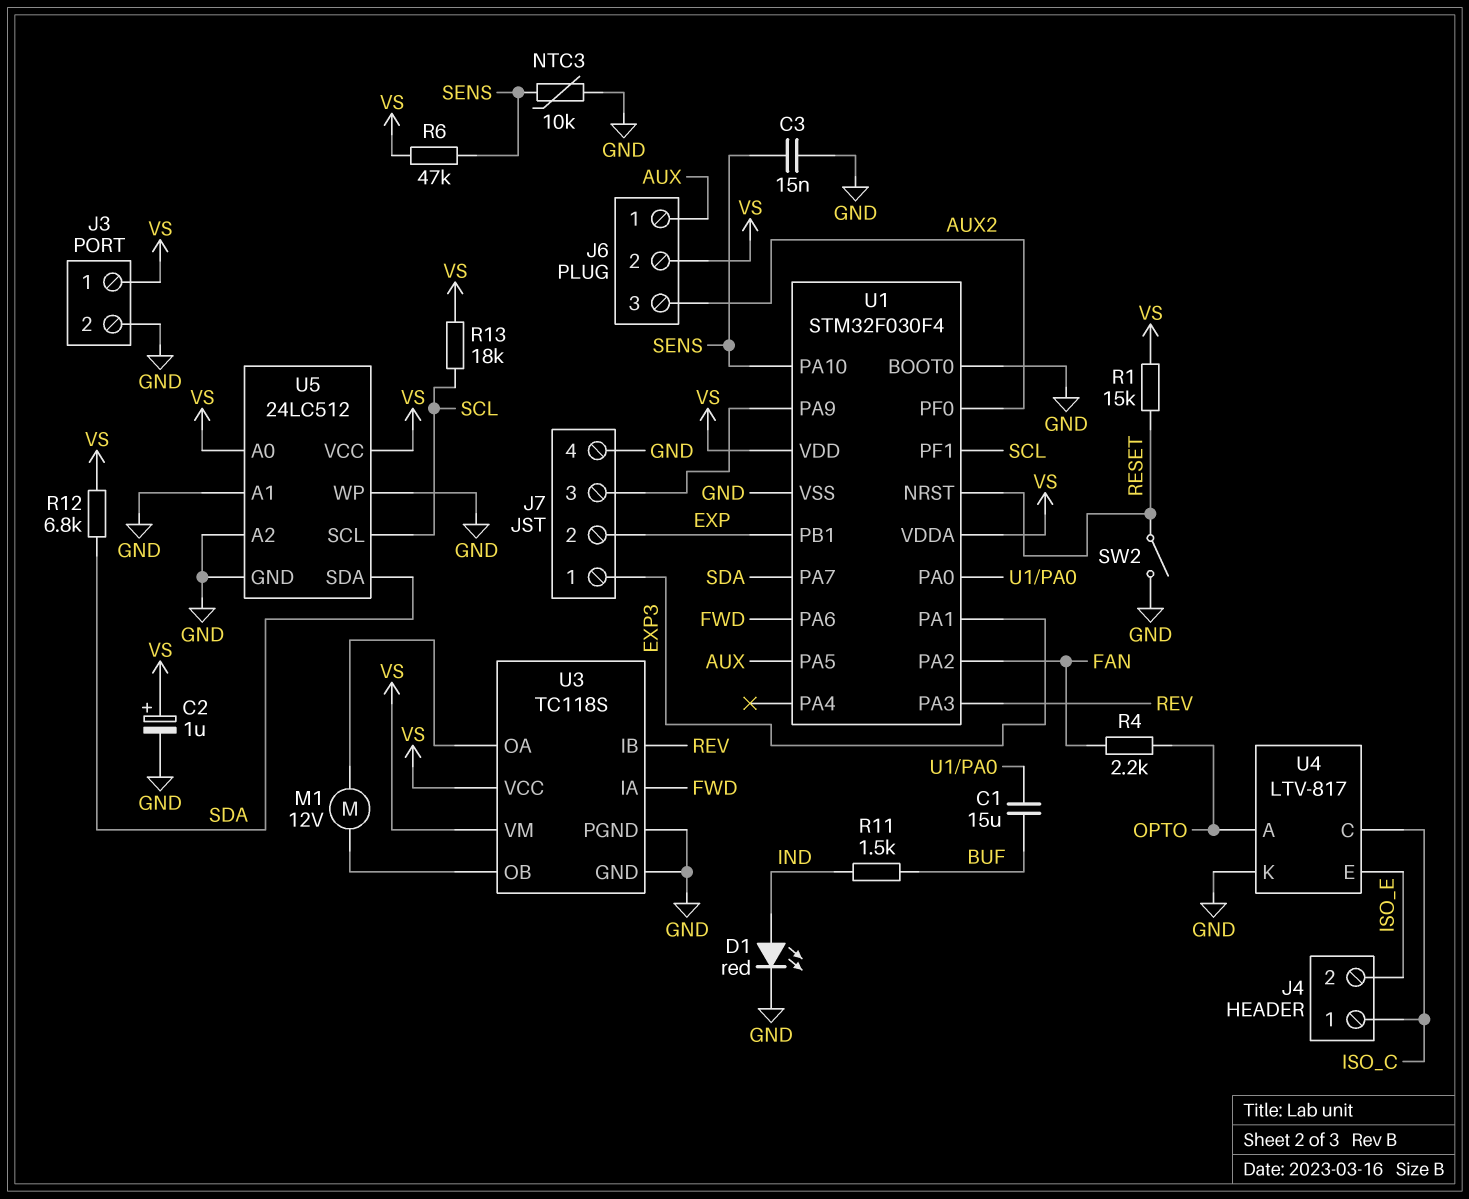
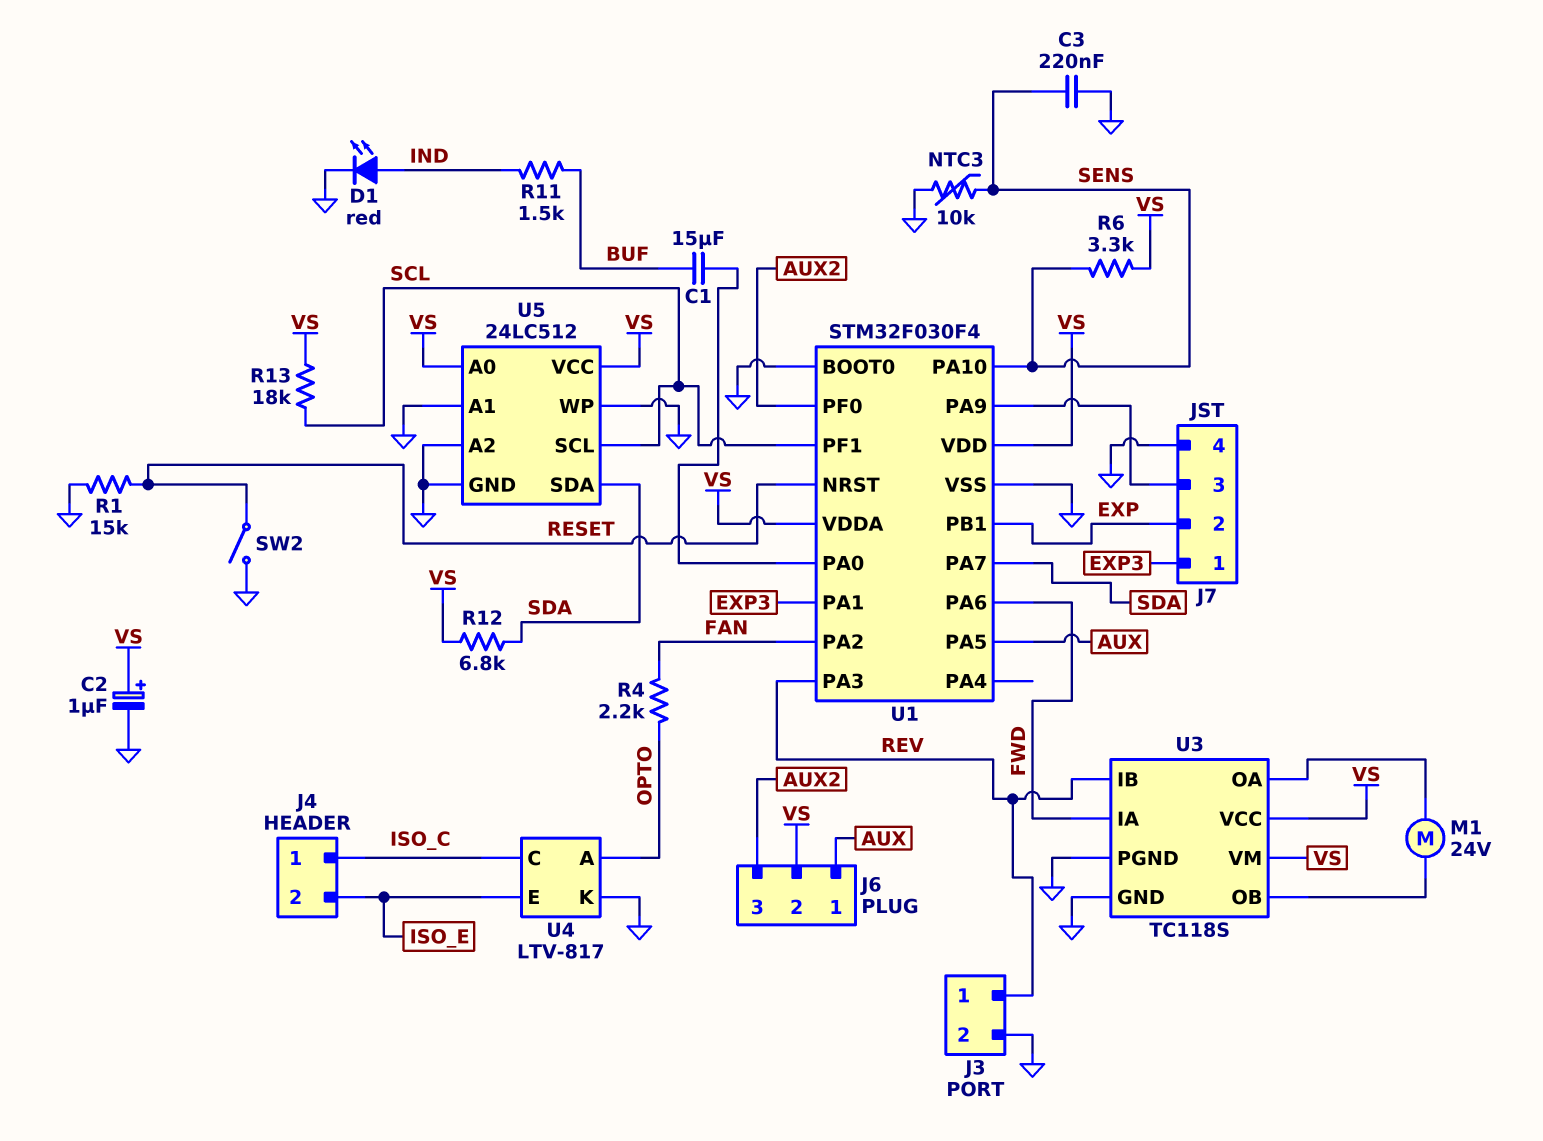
C3: 15nF (GND, SENS) -> 220nF (GND, SENS)
J3 pin 1: VS -> REV
M1: motor 12V (U3/OA, U3/OB) -> motor 24V (U3/OA, U3/OB)
R1: 15k (RESET, VS) -> 15k (GND, RESET)
R6: 47k (SENS, VS) -> 3.3k (SENS, VS)

